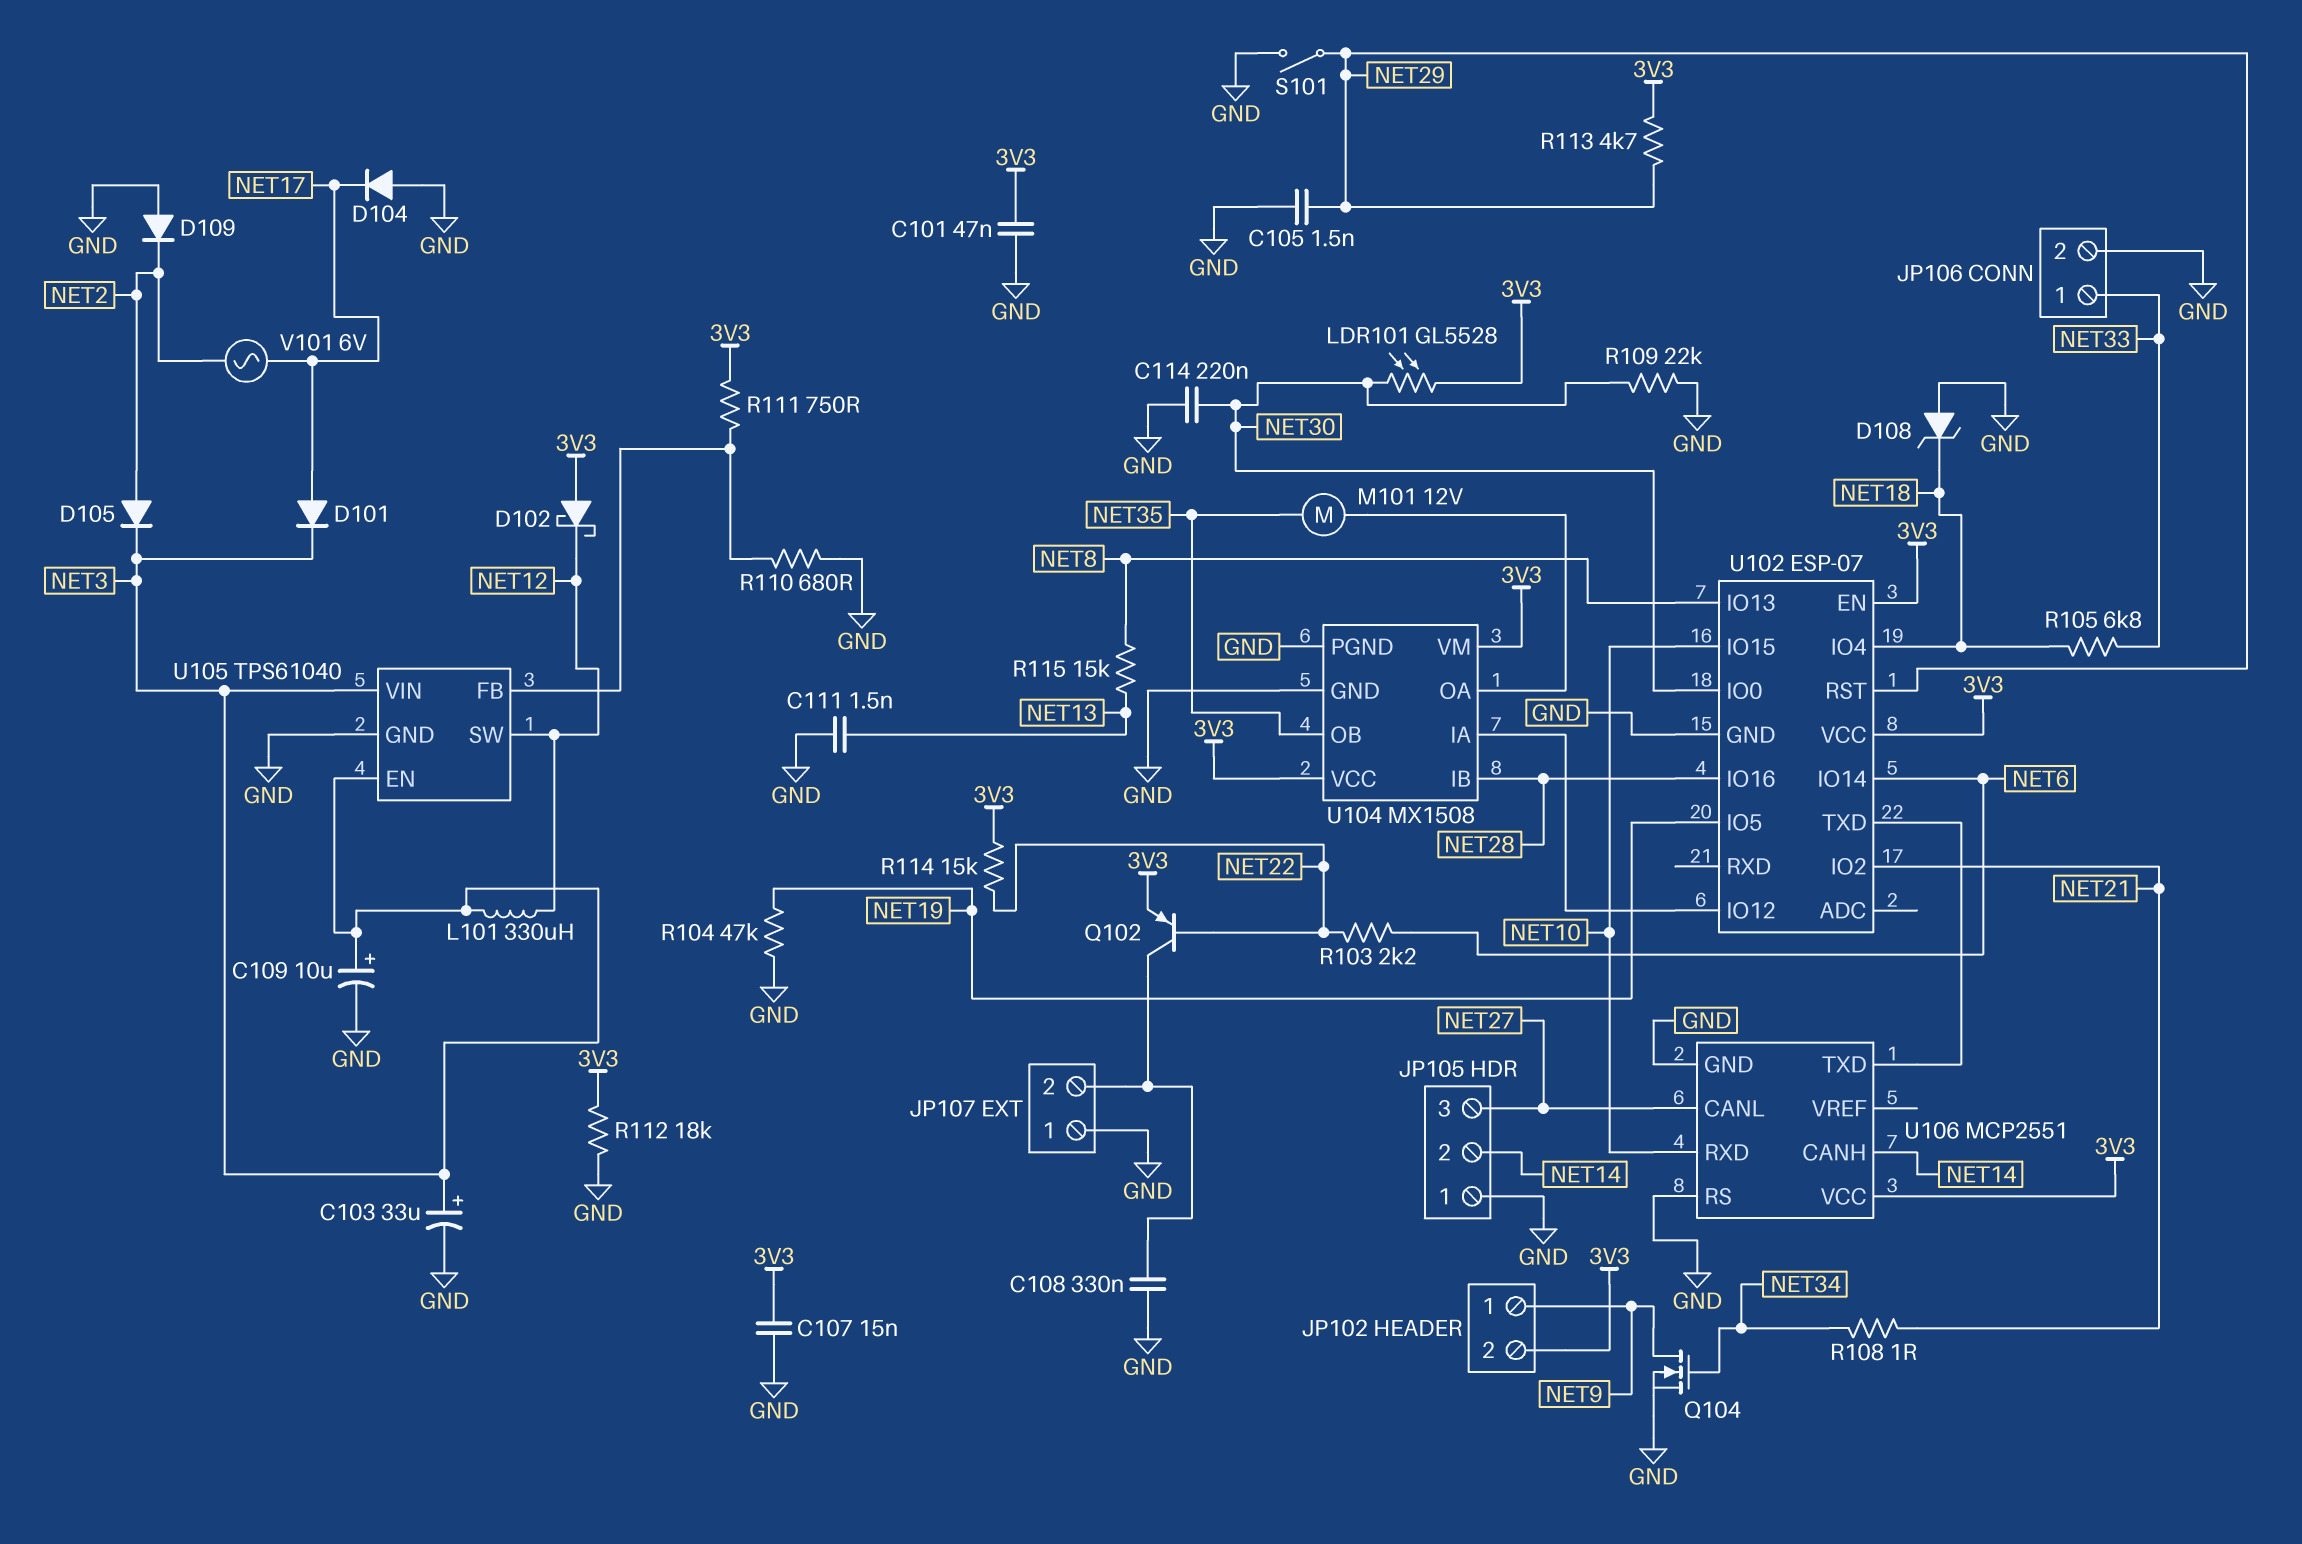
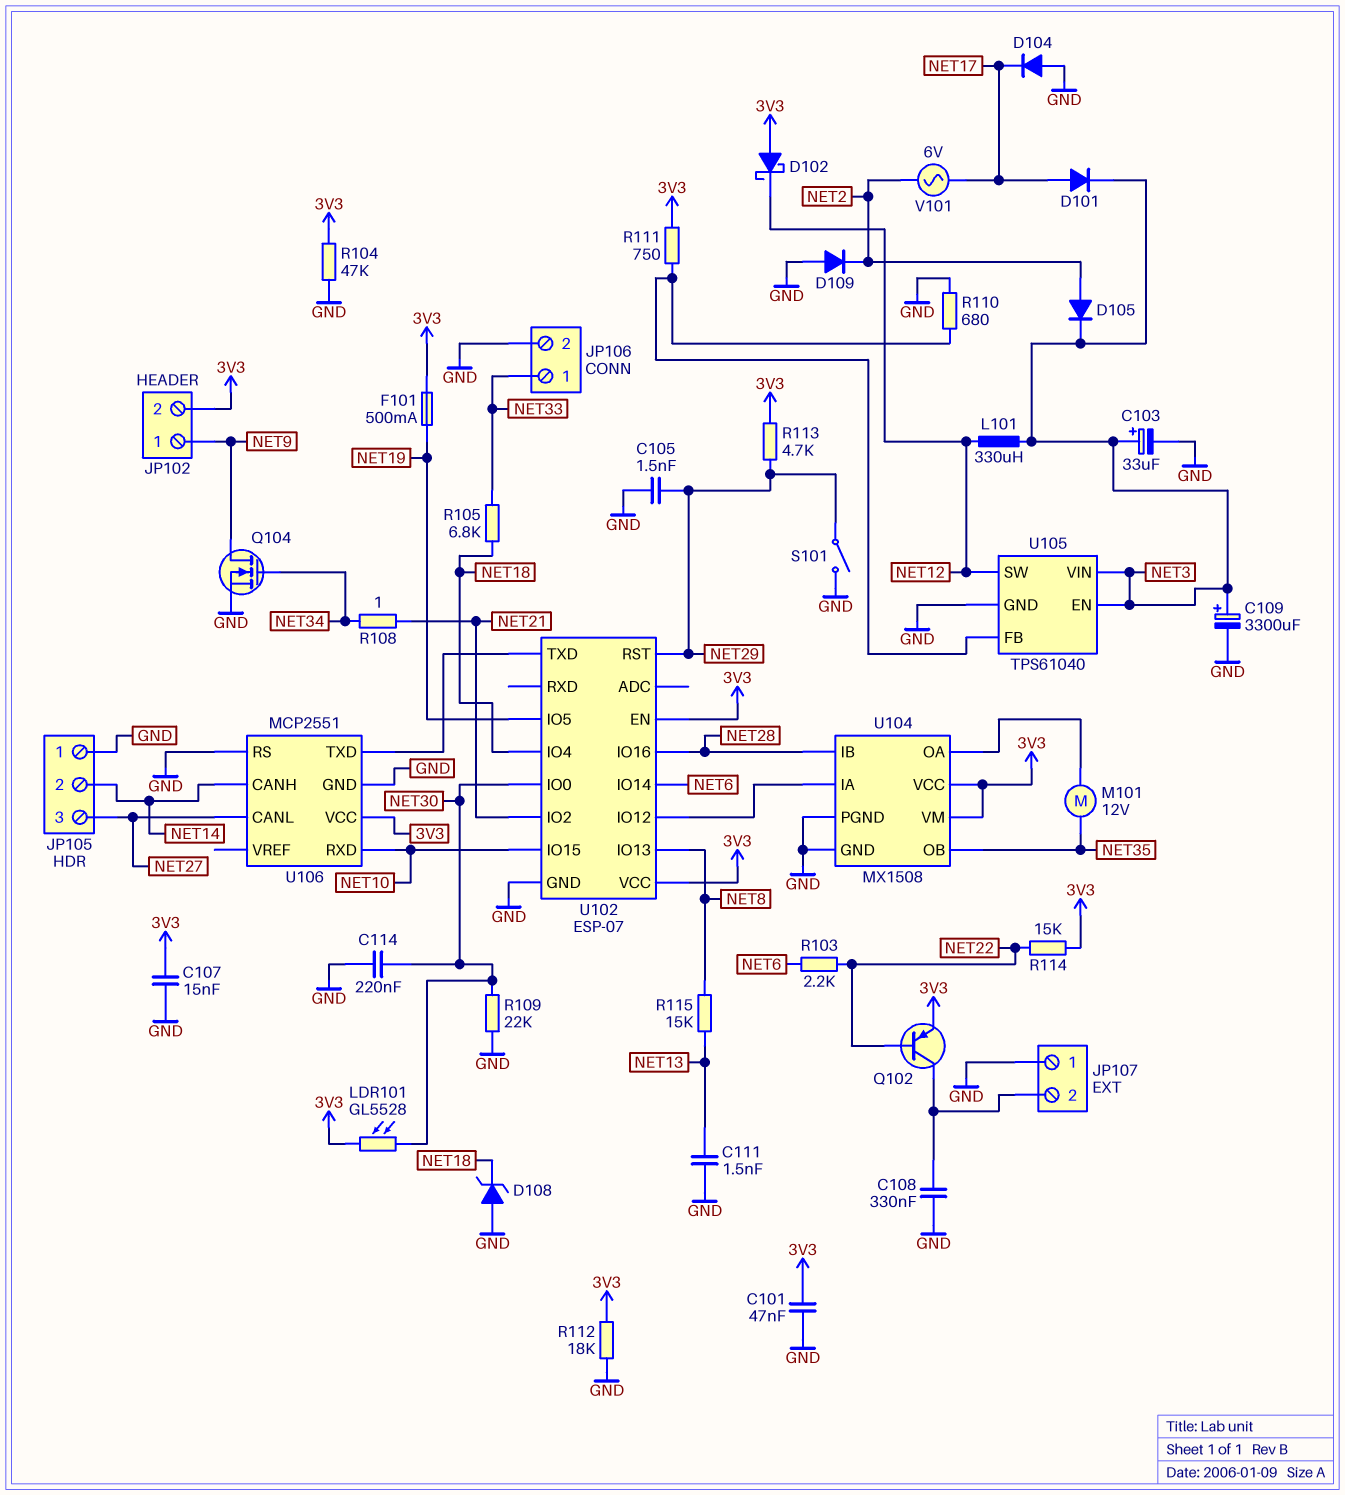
C109: 10uF (plus NET3, minus GND) -> 3300uF (plus NET3, minus GND)
F101: none -> 500mA (3V3, NET19)
R104: 47k (GND, NET19) -> 47k (3V3, GND)

